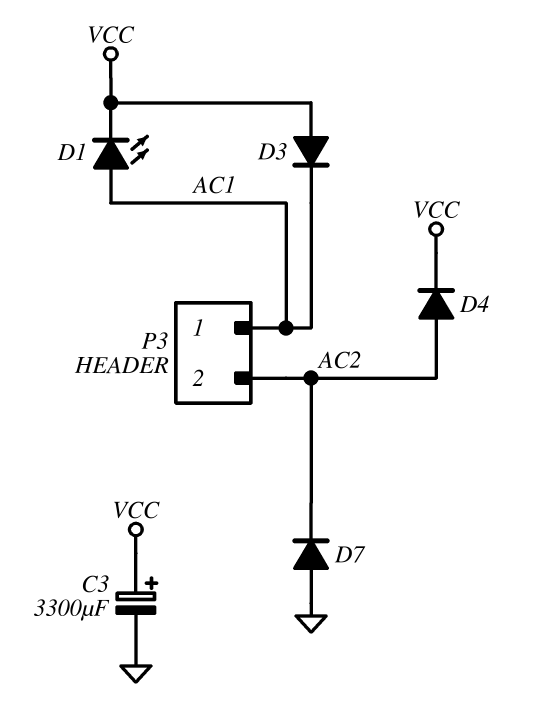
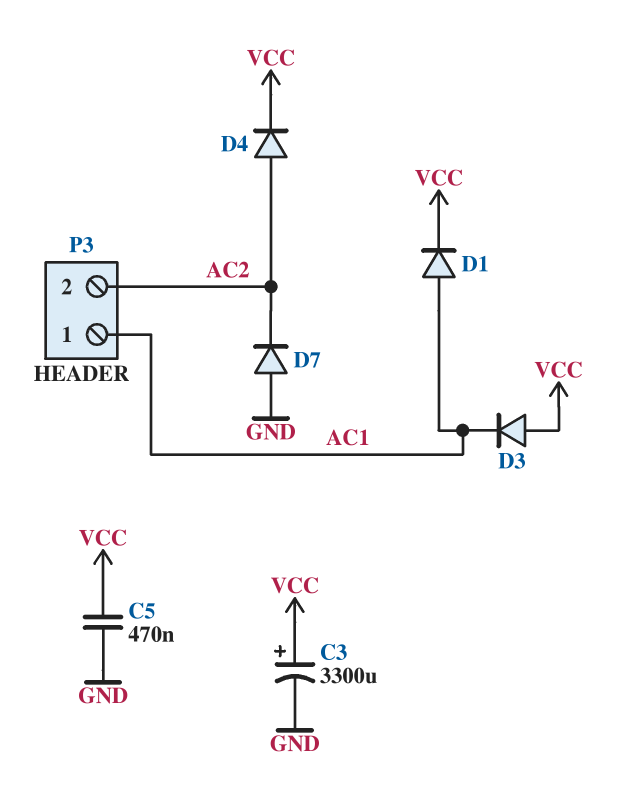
C5: none -> 470nF (GND, VCC)
D1: LED (A AC1, K VCC) -> diode (A AC1, K VCC)

